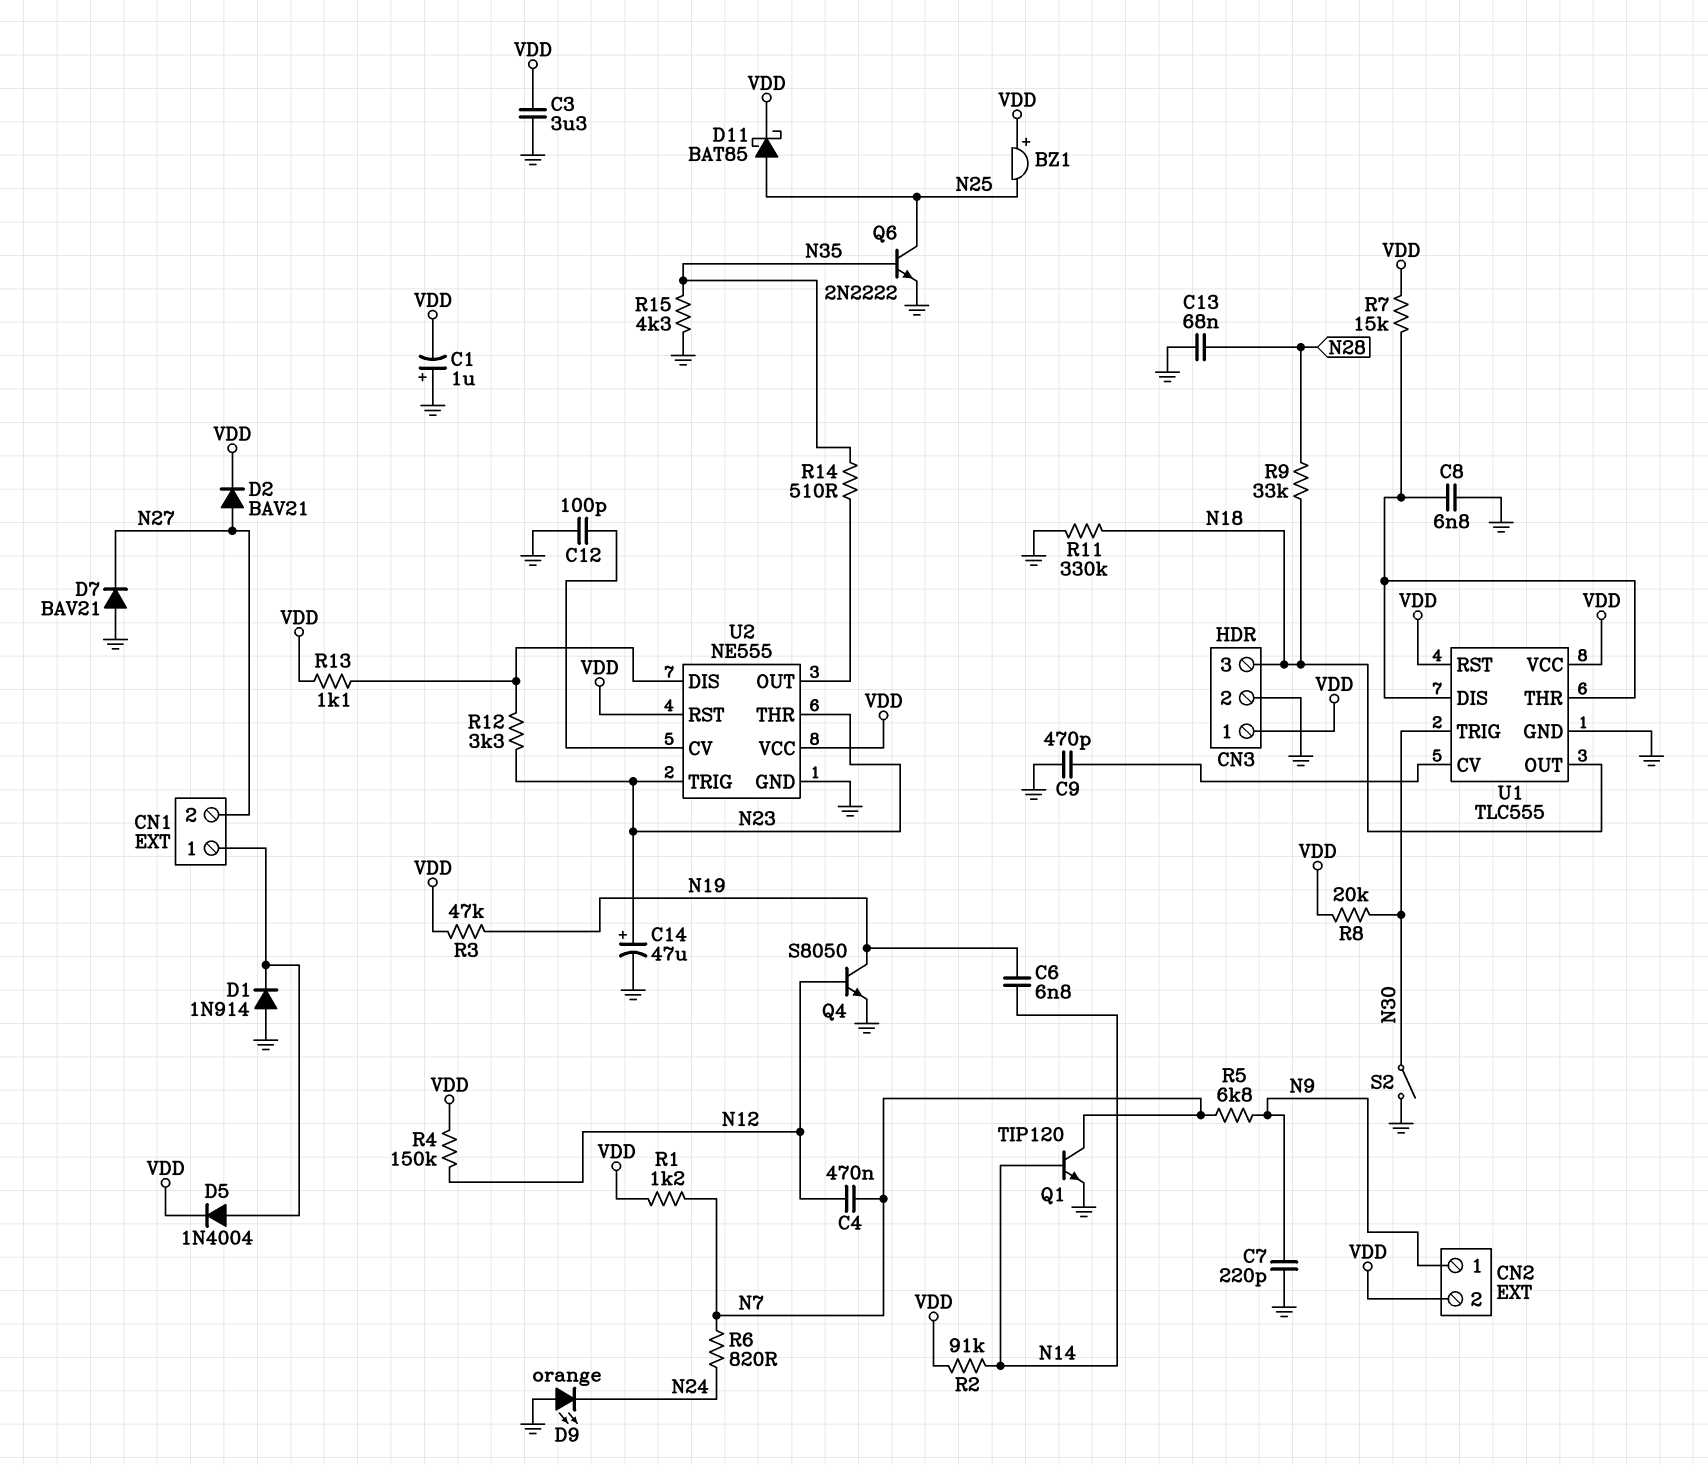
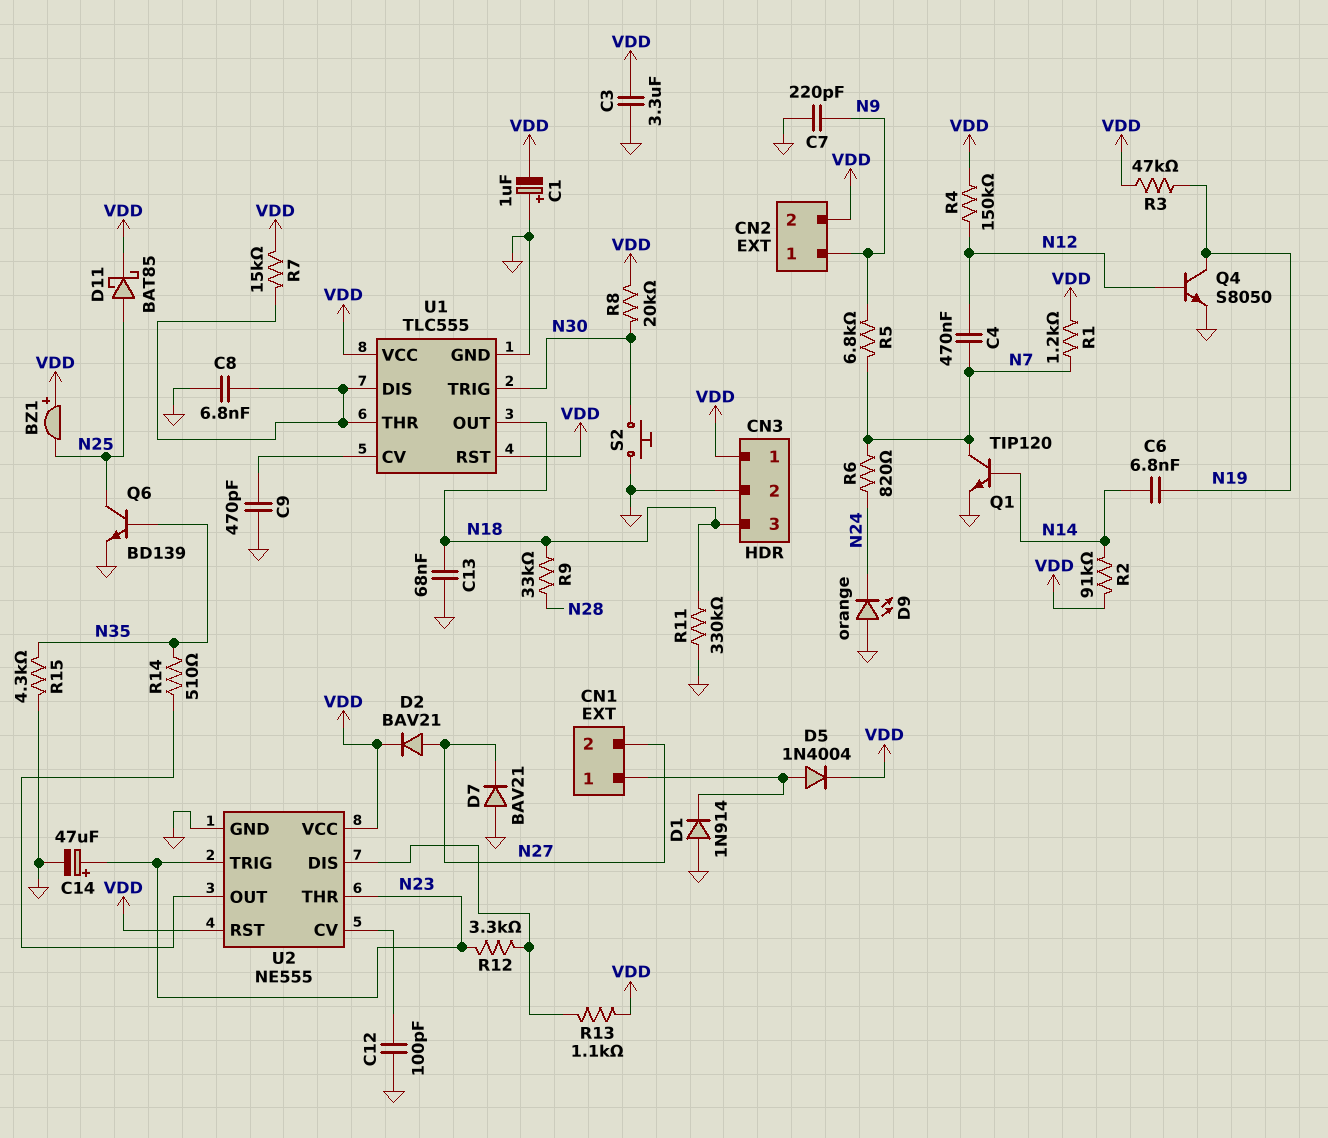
C13: 68nF (GND, N28) -> 68nF (GND, N18)
Q6: NPN 2N2222 (B N35, C N25, E GND) -> NPN BD139 (B N35, C N25, E GND)
S2: switch (GND, N30) -> button (GND, N30)

